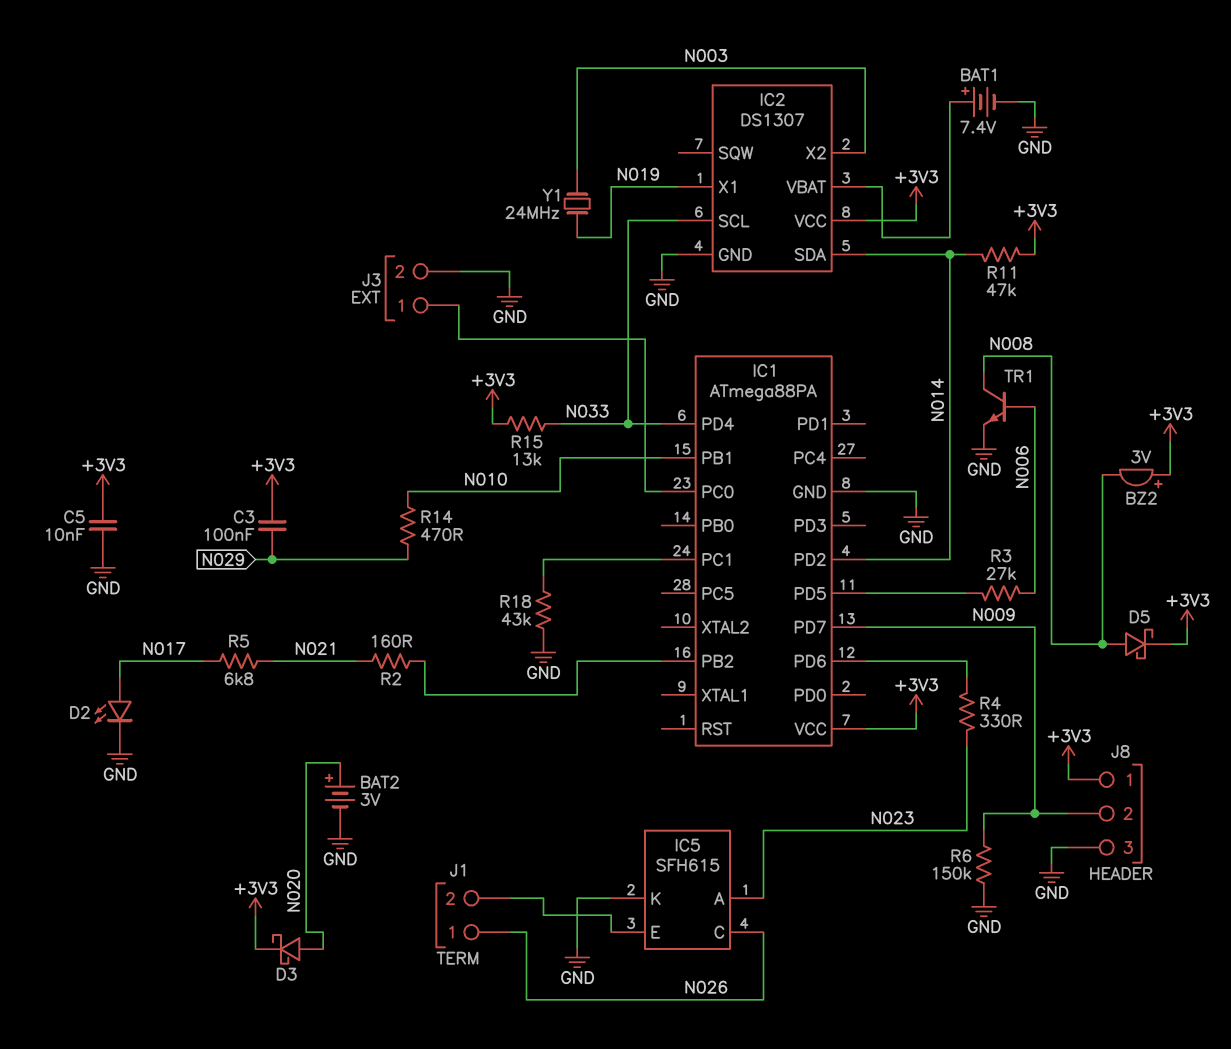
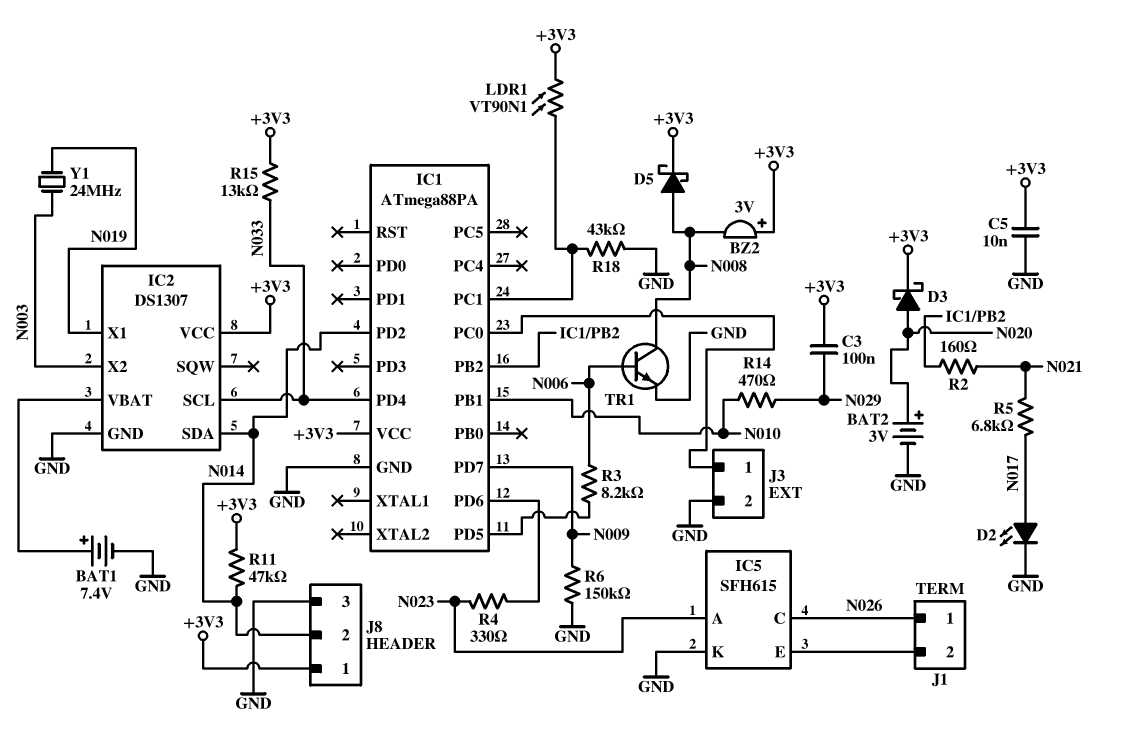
J8 pin 2: N009 -> N014
LDR1: none -> VT90N1 (+3V3, IC1/PC1)
R3: 27k (IC1/PD5, N006) -> 8.2k (IC1/PD5, N006)

